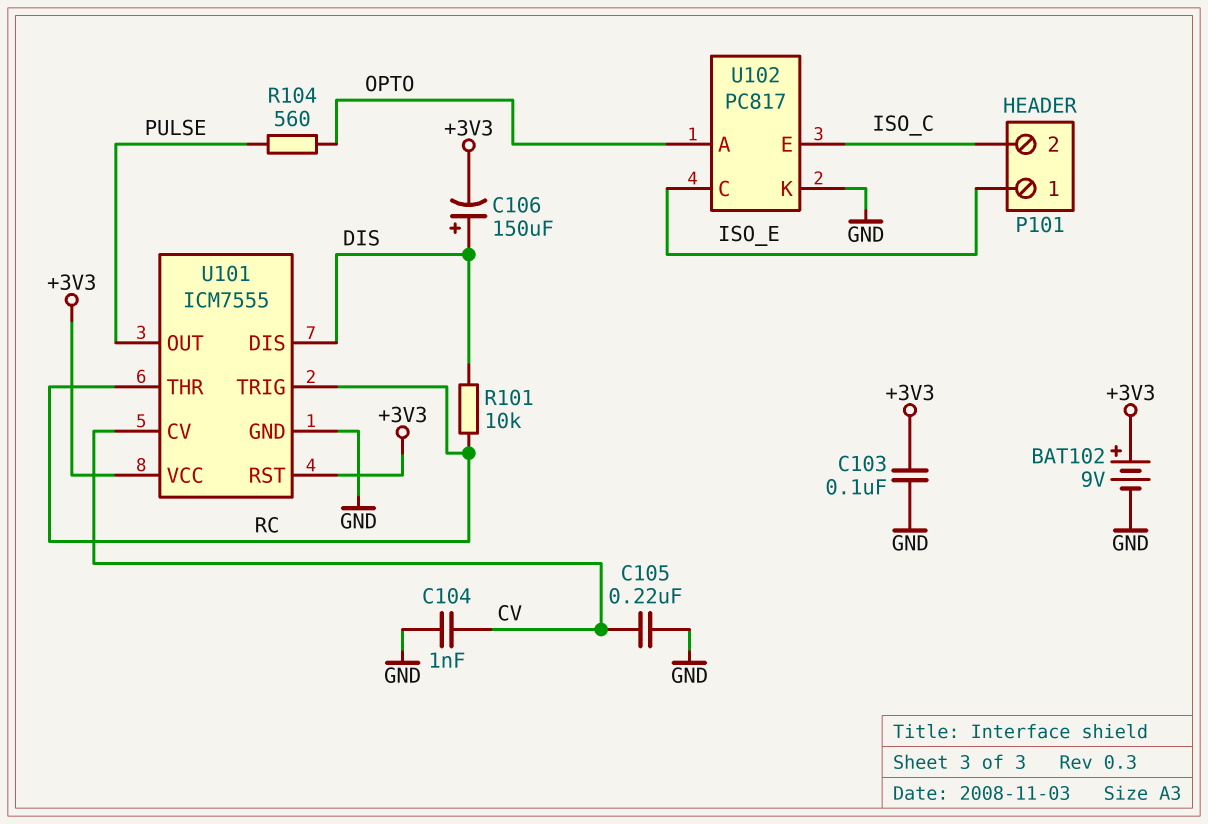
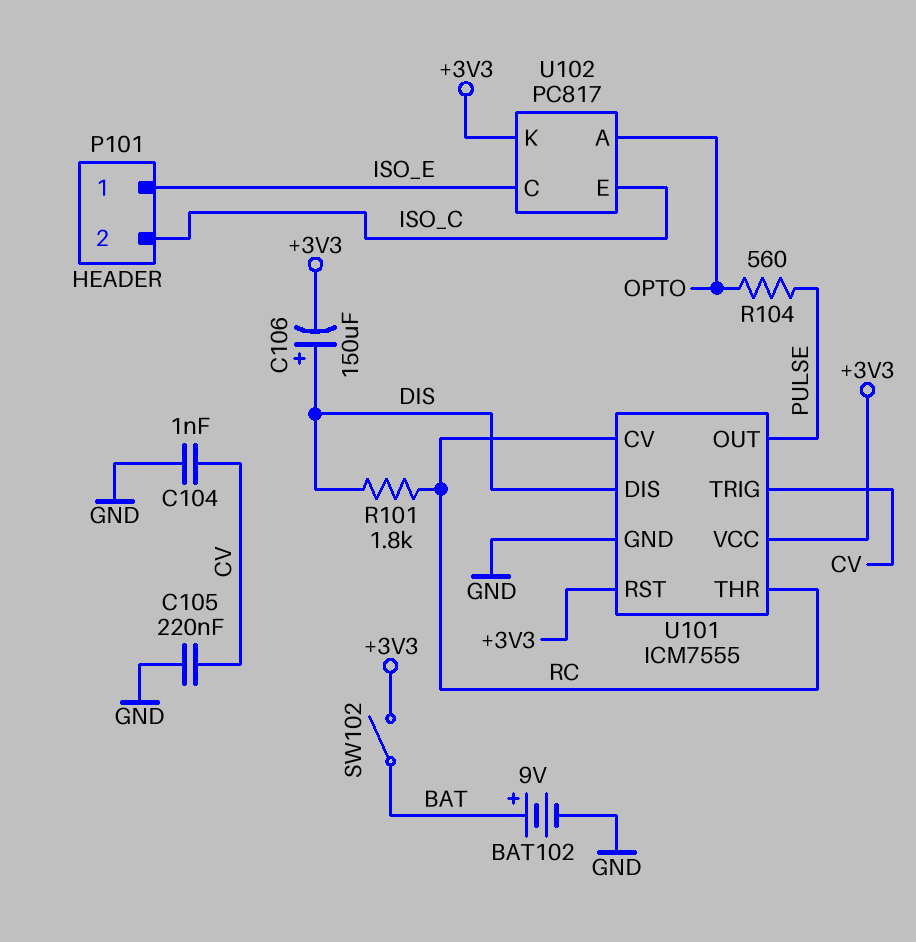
BAT102: 9V (plus +3V3, minus GND) -> 9V (plus BAT, minus GND)
C103: 100nF (+3V3, GND) -> none
R101: 10k (DIS, RC) -> 1.8k (DIS, RC)
SW102: none -> switch (+3V3, BAT)
U101 pin CV: CV -> RC
U101 pin TRIG: RC -> CV
U102 pin K: GND -> +3V3

